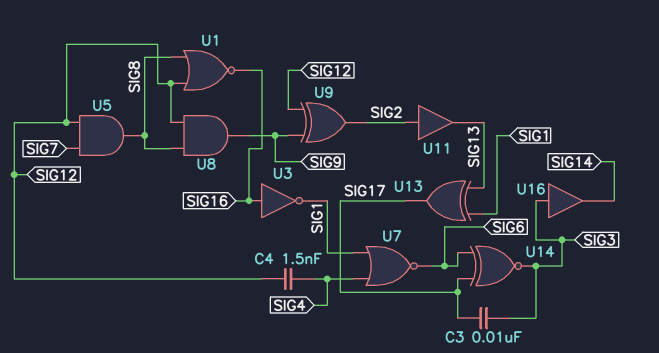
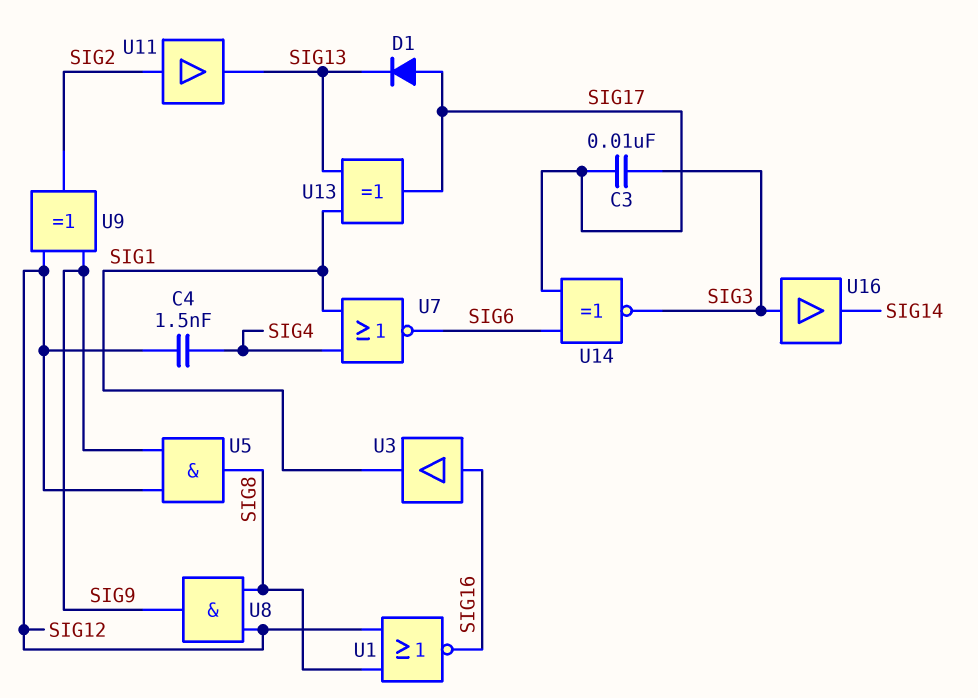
D1: none -> diode (A SIG17, K SIG13)
U3: NOT (in SIG16, out SIG1) -> buffer (in SIG16, out SIG1)
U5: AND (in SIG7, in SIG12, out SIG8) -> AND (in SIG9, in SIG12, out SIG8)

